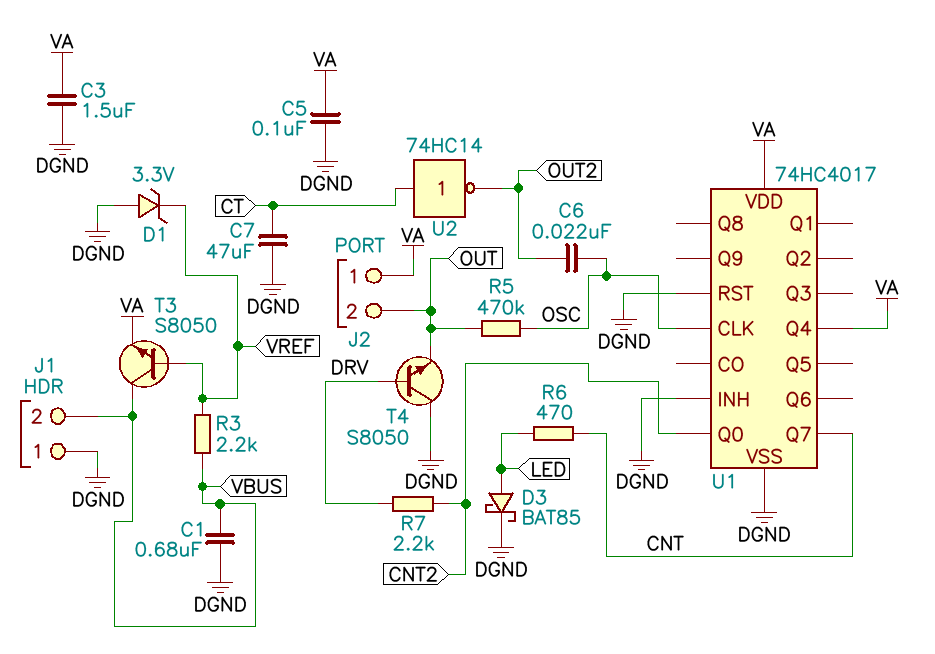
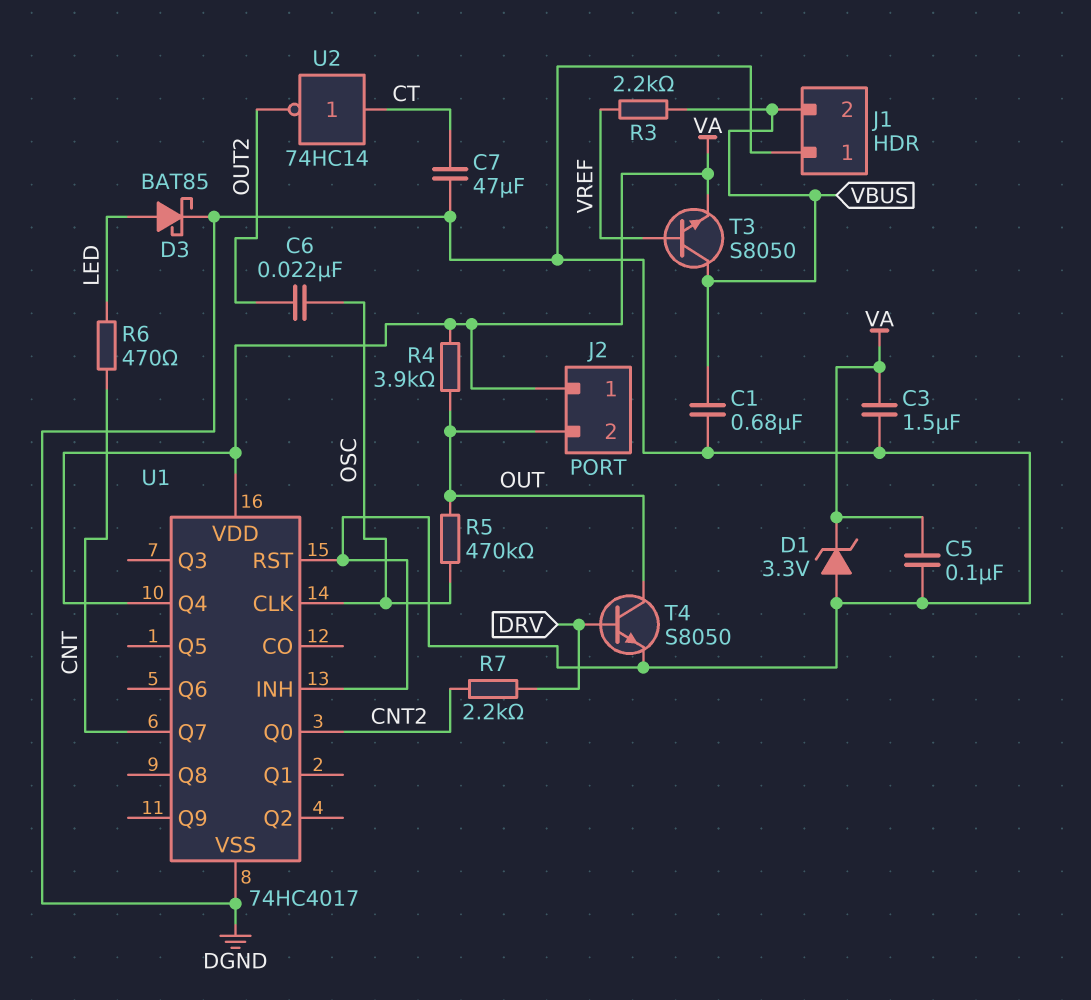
D1: zener 3.3V (A DGND, K VREF) -> zener 3.3V (A DGND, K VA)
R4: none -> 3.9k (OUT, VA)
T4: NPN S8050 (B DRV, C DGND, E OUT) -> NPN S8050 (B DRV, C OUT, E DGND)

